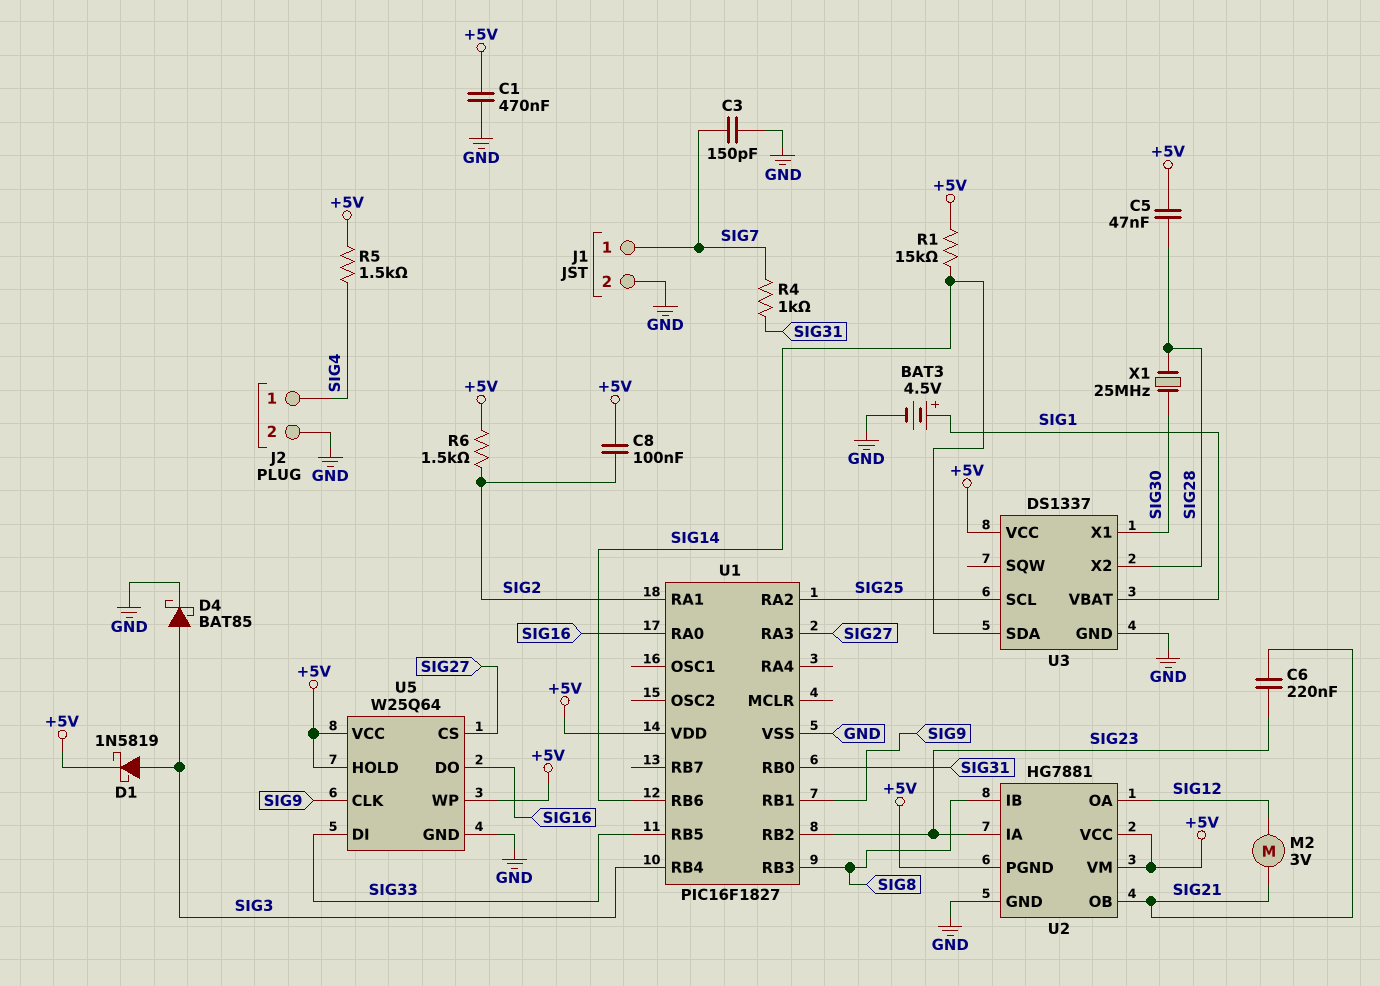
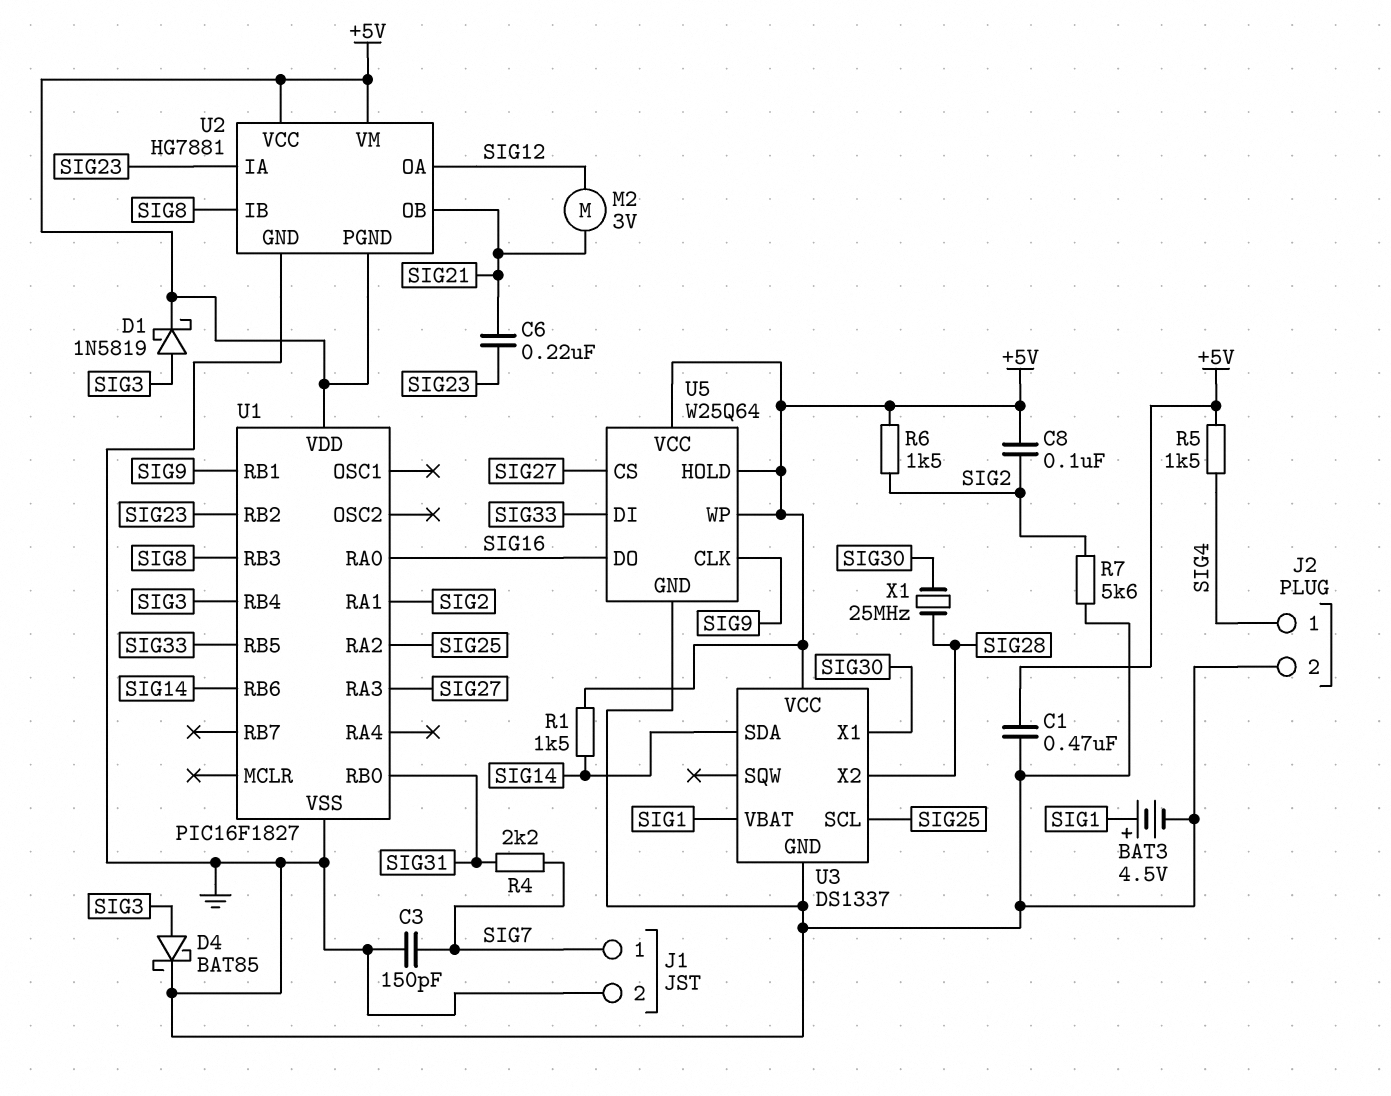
C5: 47nF (+5V, SIG28) -> none
R1: 15k (+5V, SIG14) -> 1.5k (+5V, SIG14)
R4: 1k (SIG7, SIG31) -> 2.2k (SIG7, SIG31)
R7: none -> 5.6k (GND, SIG2)

